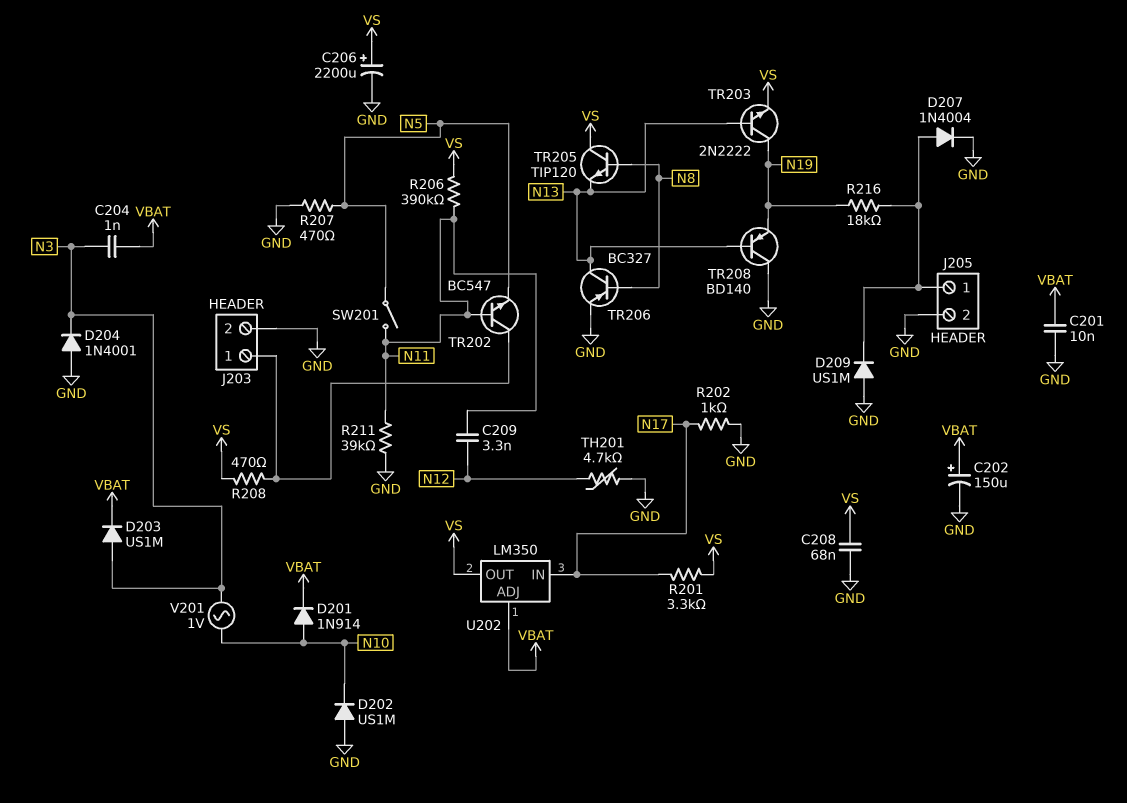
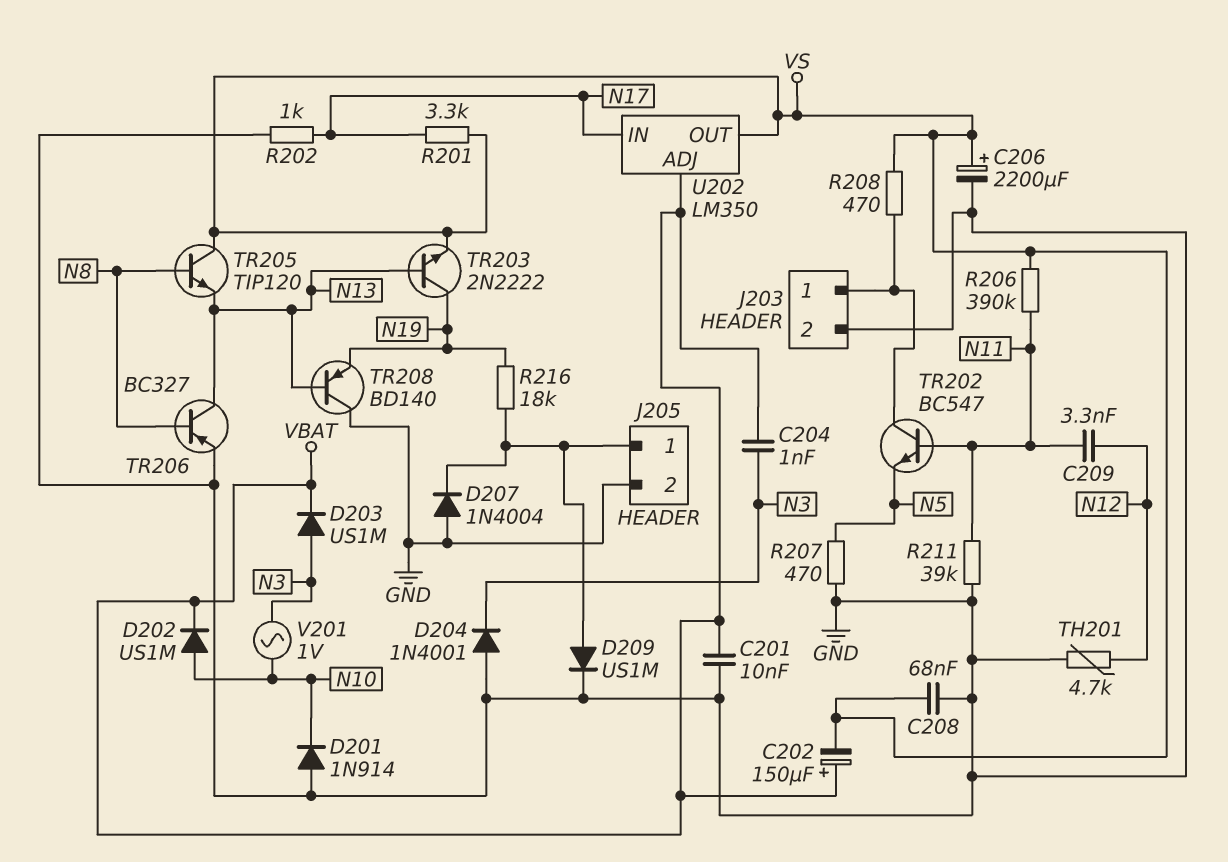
C202: 150uF (plus VBAT, minus GND) -> 150uF (plus VBAT, minus VS)
D201: diode 1N914 (A N10, K VBAT) -> diode 1N914 (A GND, K N10)
D202: diode US1M (A GND, K N10) -> diode US1M (A N10, K VBAT)
D207: diode 1N4004 (A J205/1, K GND) -> diode 1N4004 (A GND, K J205/1)
D209: diode US1M (A GND, K J205/1) -> diode US1M (A J205/1, K GND)
SW201: switch (N5, N11) -> none

